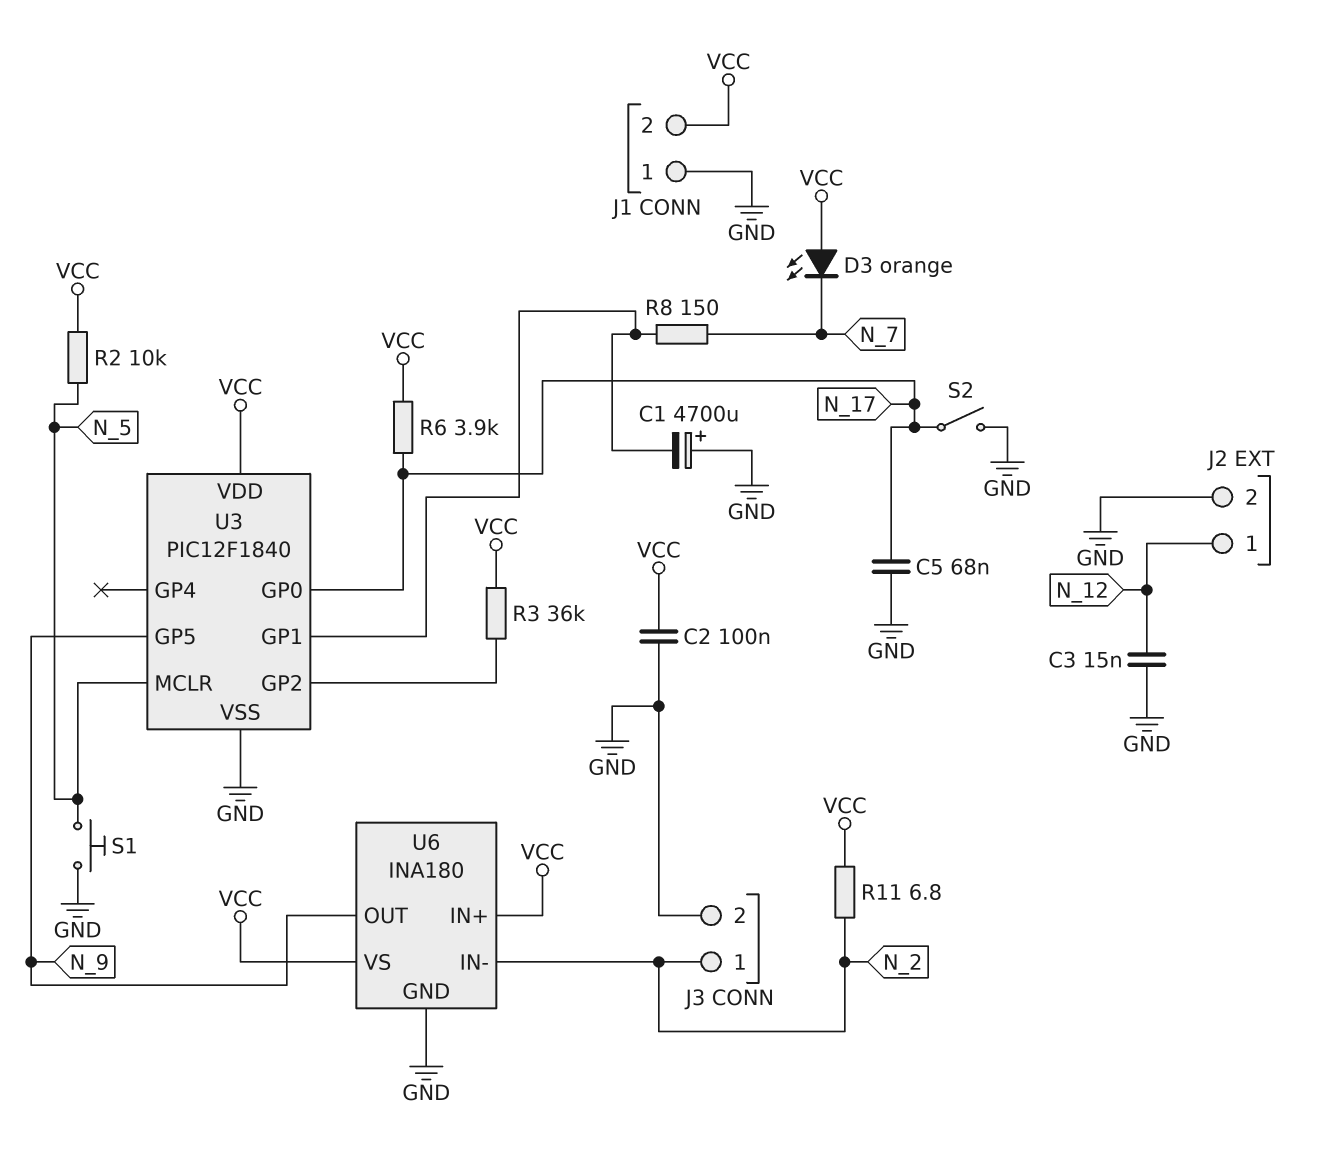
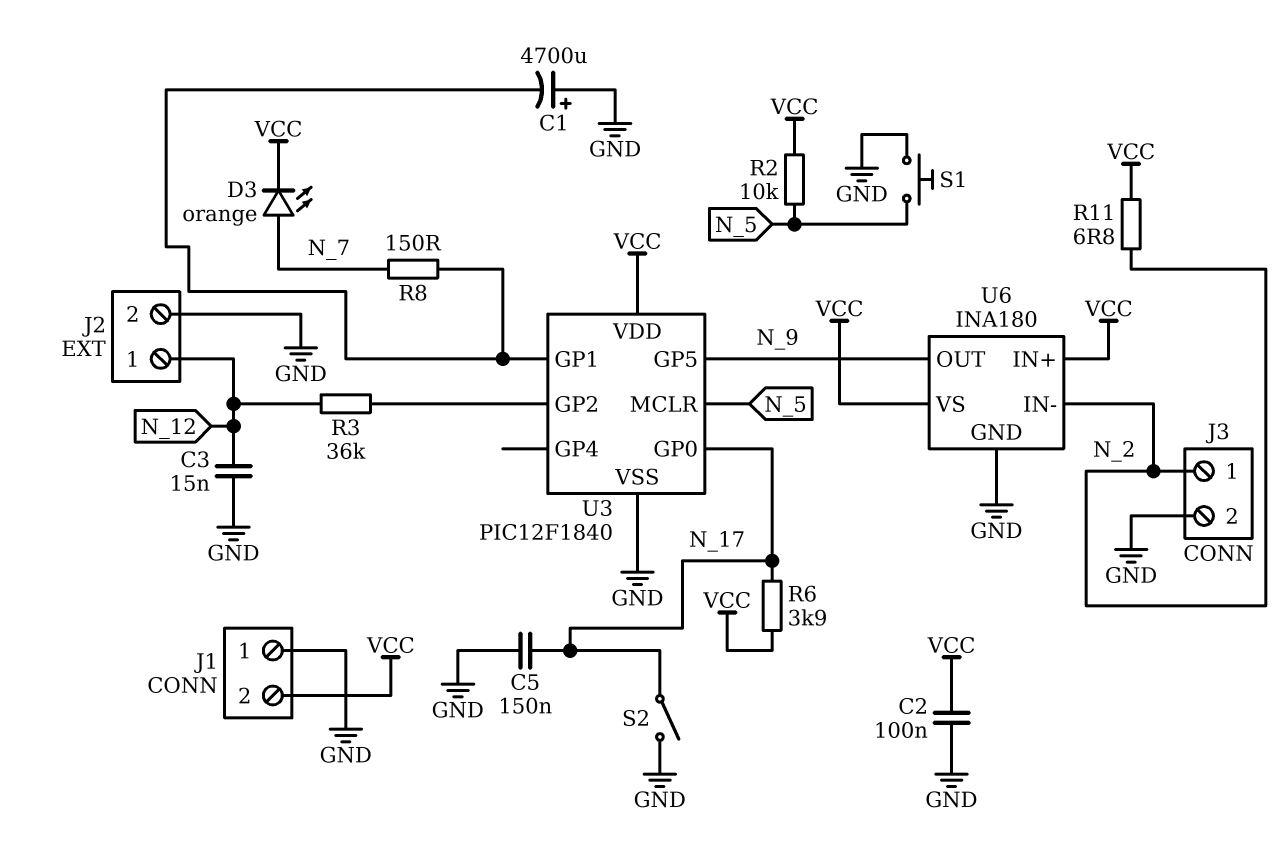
C5: 68nF (GND, N_17) -> 150nF (GND, N_17)
D3: LED orange (A VCC, K N_7) -> LED orange (A N_7, K VCC)
R3: 36k (U3/GP2, VCC) -> 36k (N_12, U3/GP2)

